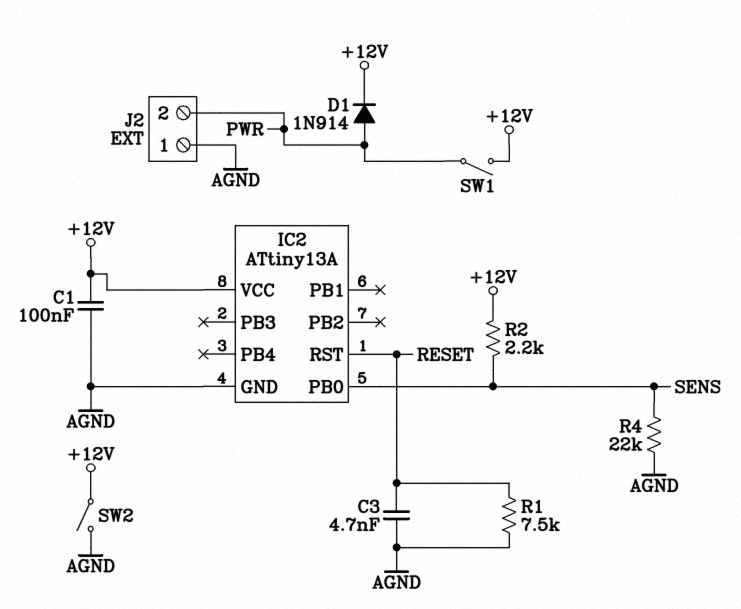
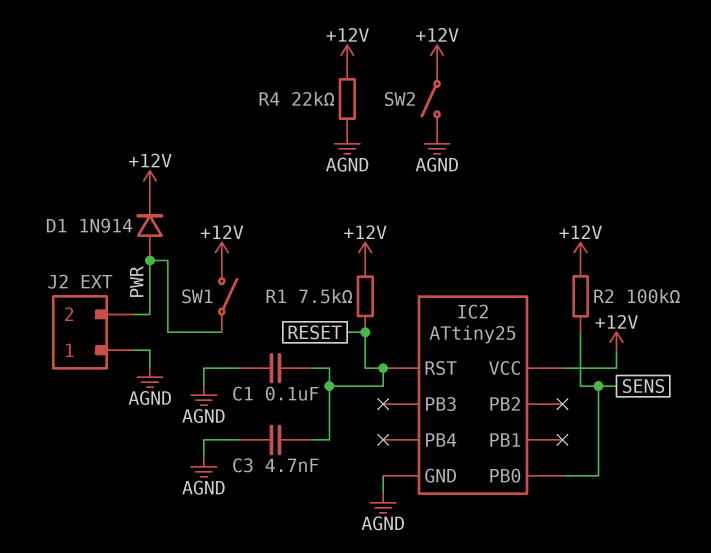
C1: 100nF (+12V, AGND) -> 100nF (AGND, RESET)
IC2: ATtiny13A -> ATtiny25
R1: 7.5k (AGND, RESET) -> 7.5k (+12V, RESET)
R2: 2.2k (+12V, SENS) -> 100k (+12V, SENS)
R4: 22k (AGND, SENS) -> 22k (+12V, AGND)

